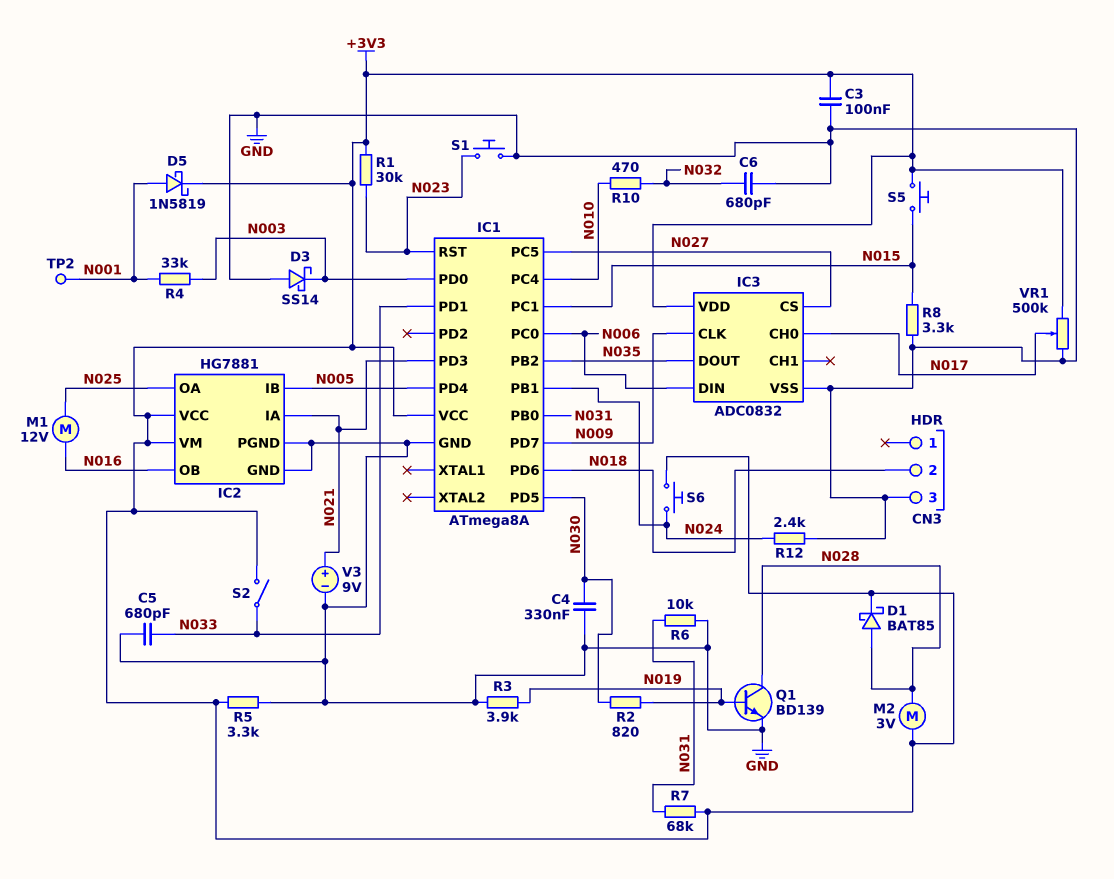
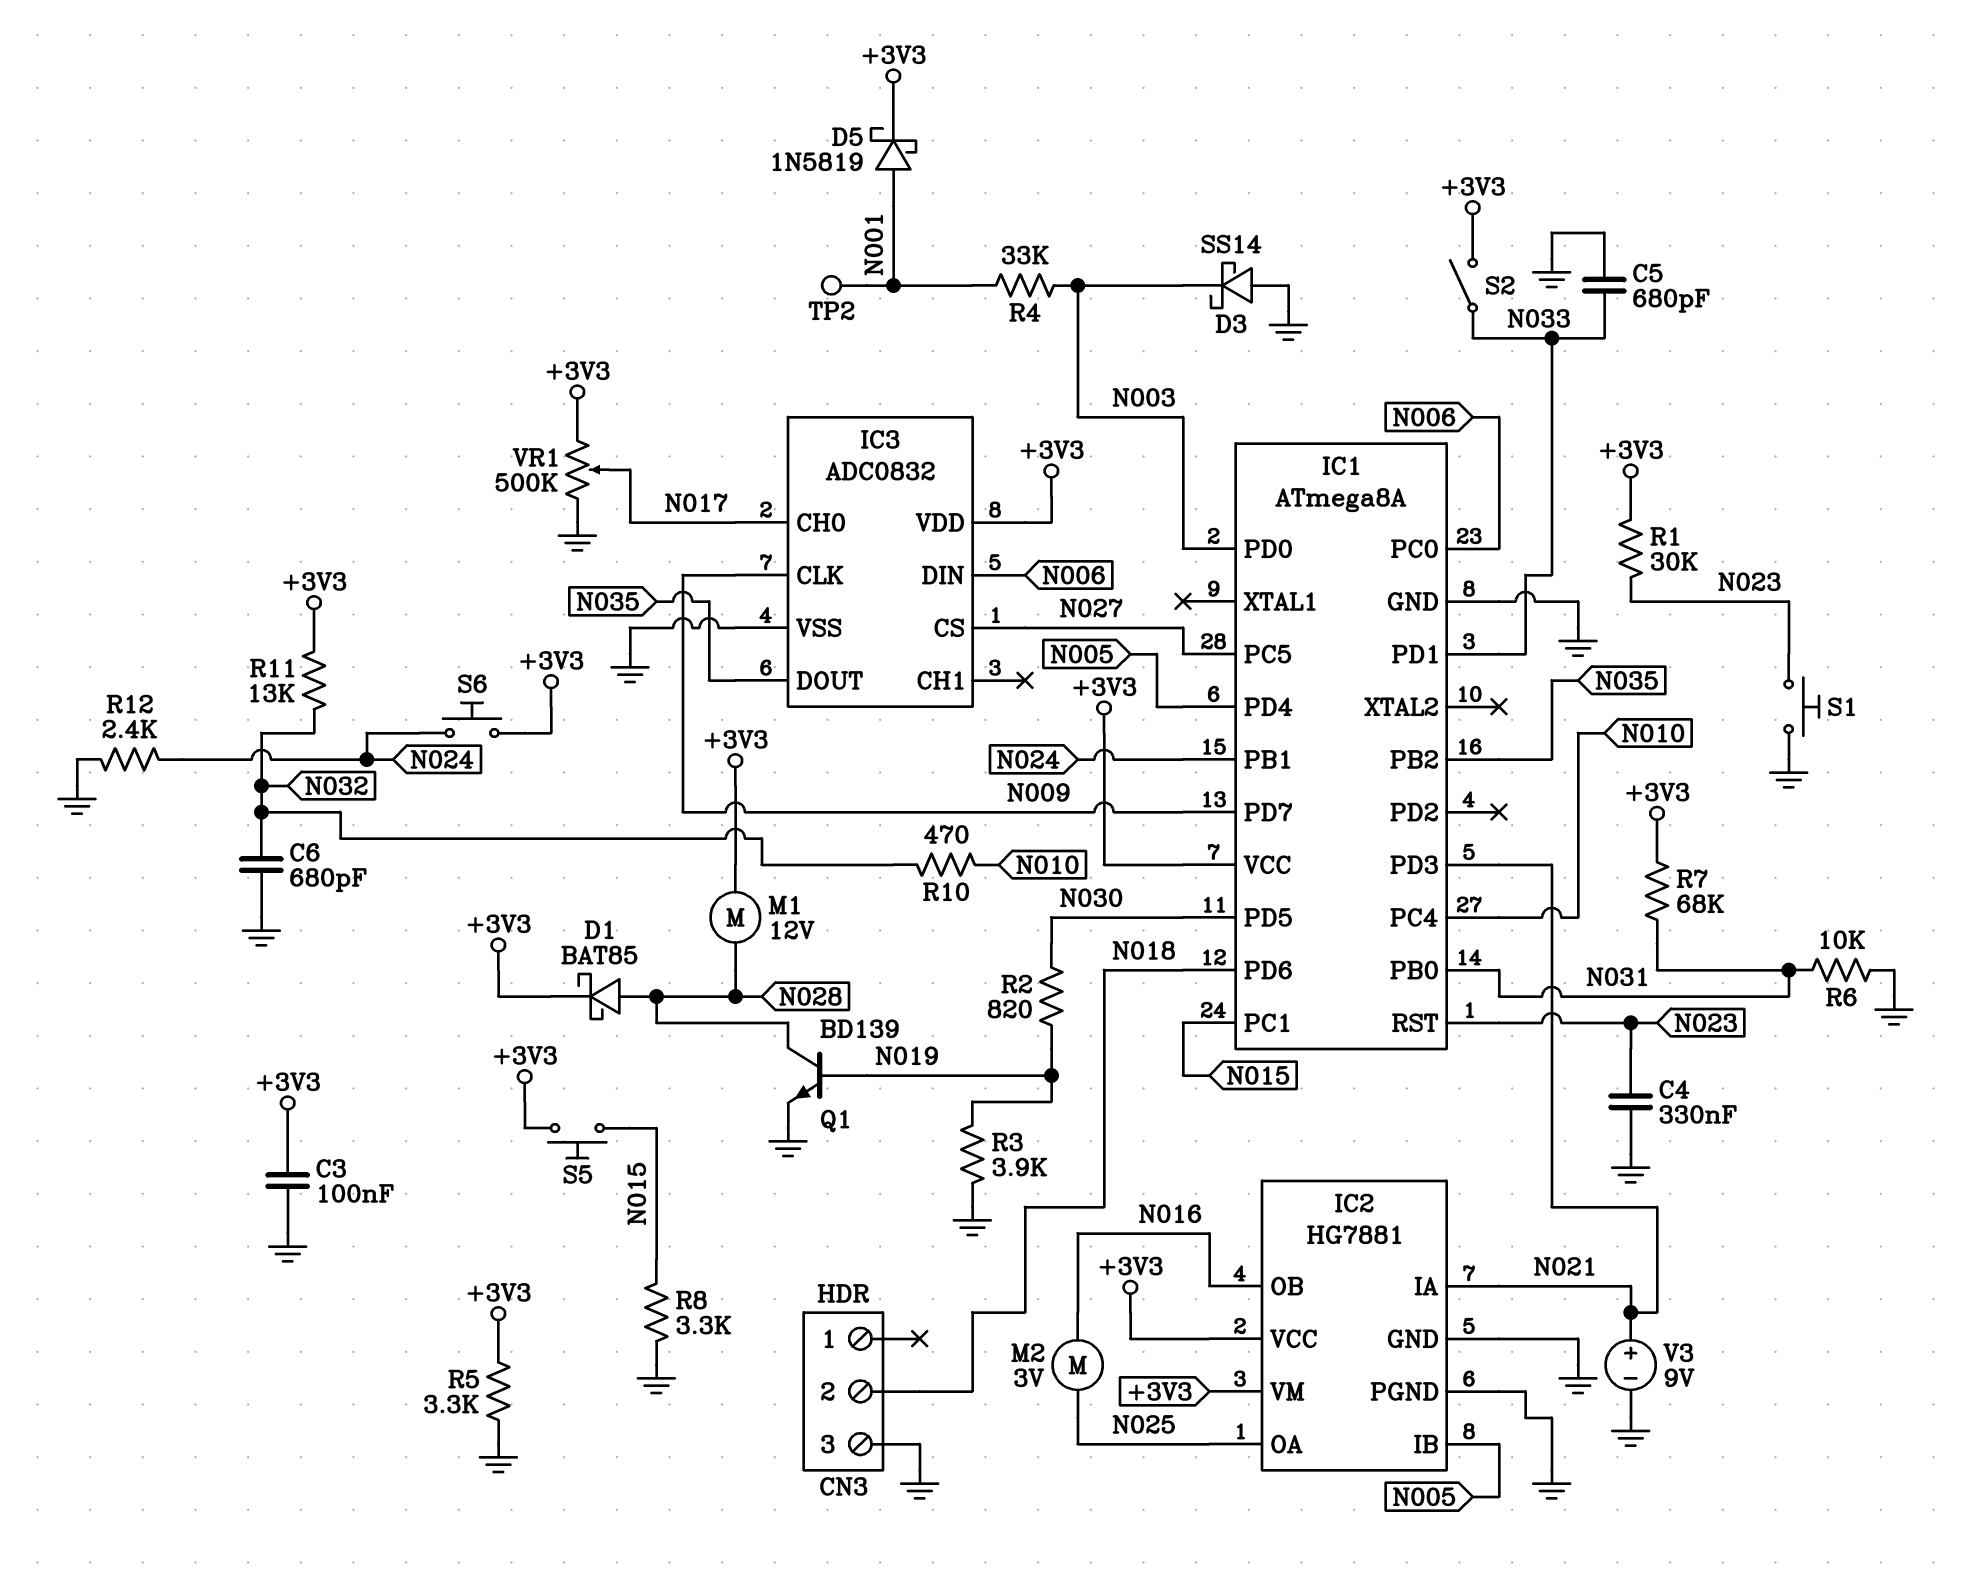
C4: 330nF (GND, N030) -> 330nF (GND, N023)
M1: motor 12V (N016, N025) -> motor 12V (+3V3, N028)
M2: motor 3V (+3V3, N028) -> motor 3V (N016, N025)
R11: none -> 13k (+3V3, N032)

